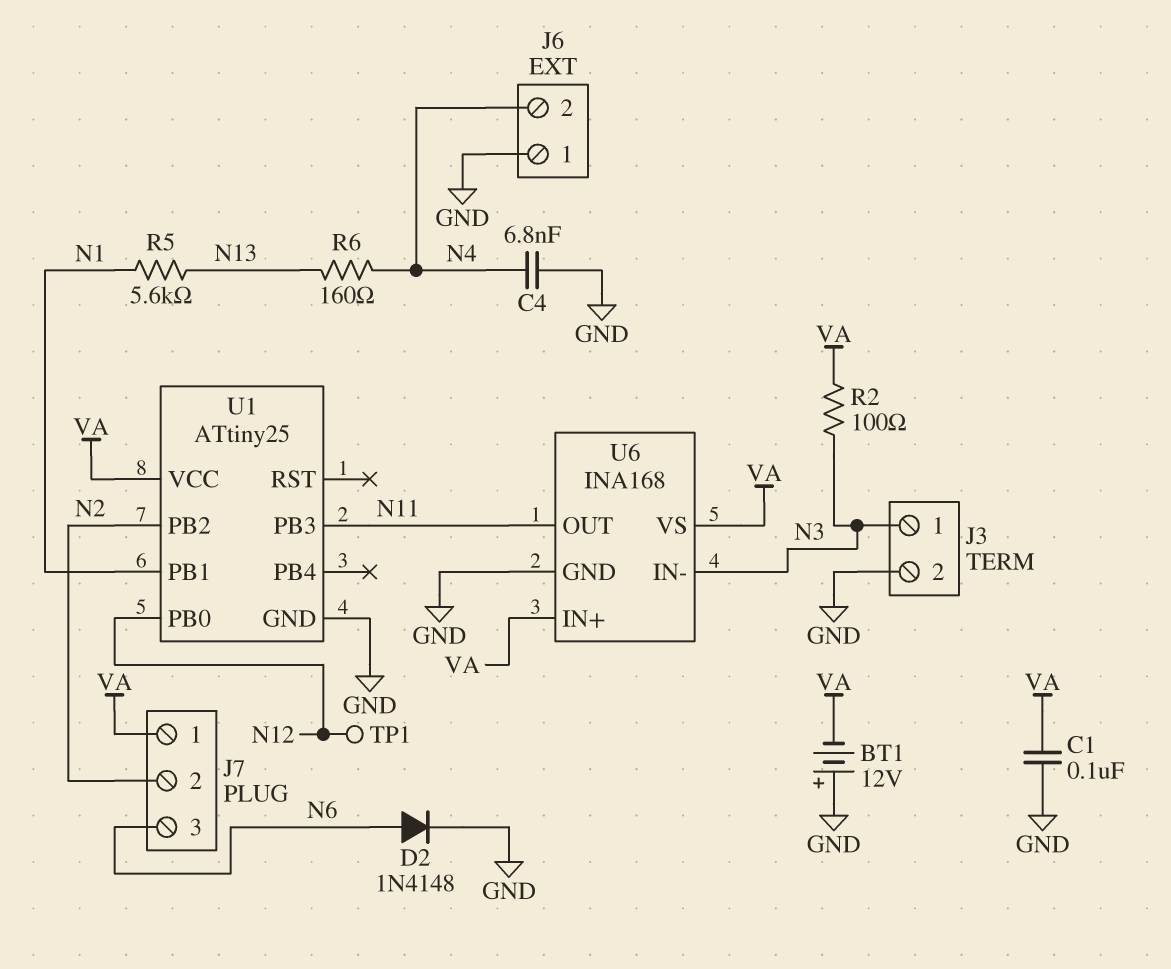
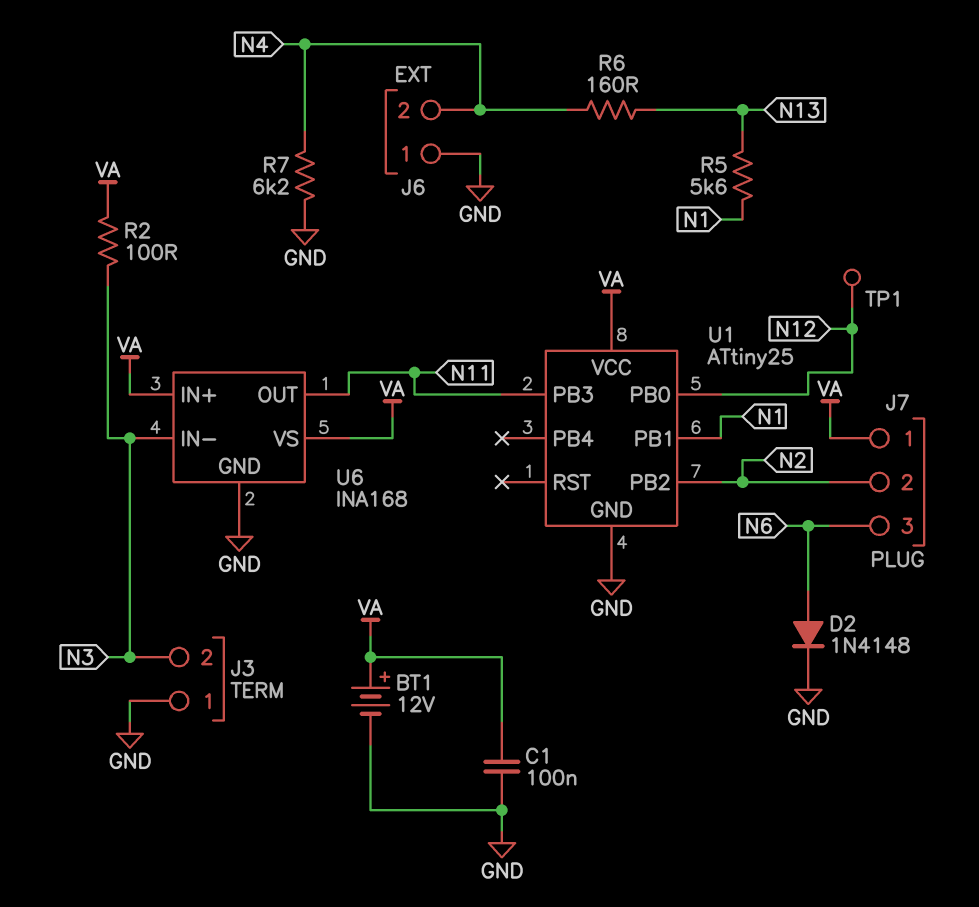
BT1: 12V (plus GND, minus VA) -> 12V (plus VA, minus GND)
C4: 6.8nF (GND, N4) -> none
J3 pin 1: N3 -> GND
J3 pin 2: GND -> N3
R7: none -> 6.2k (GND, N4)

